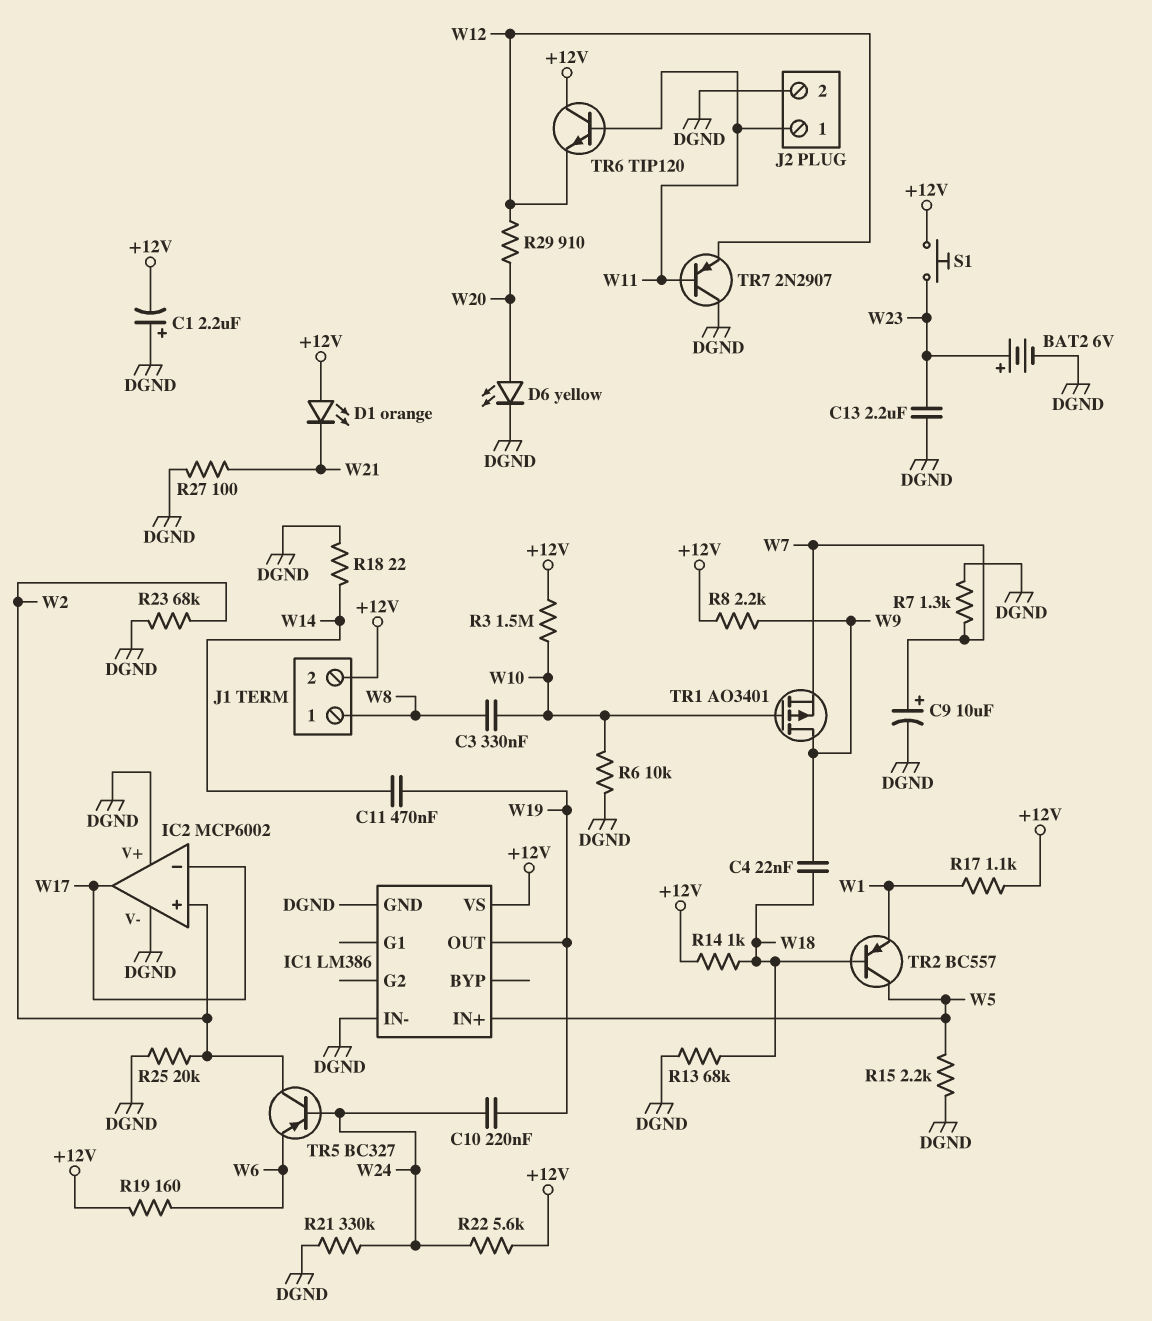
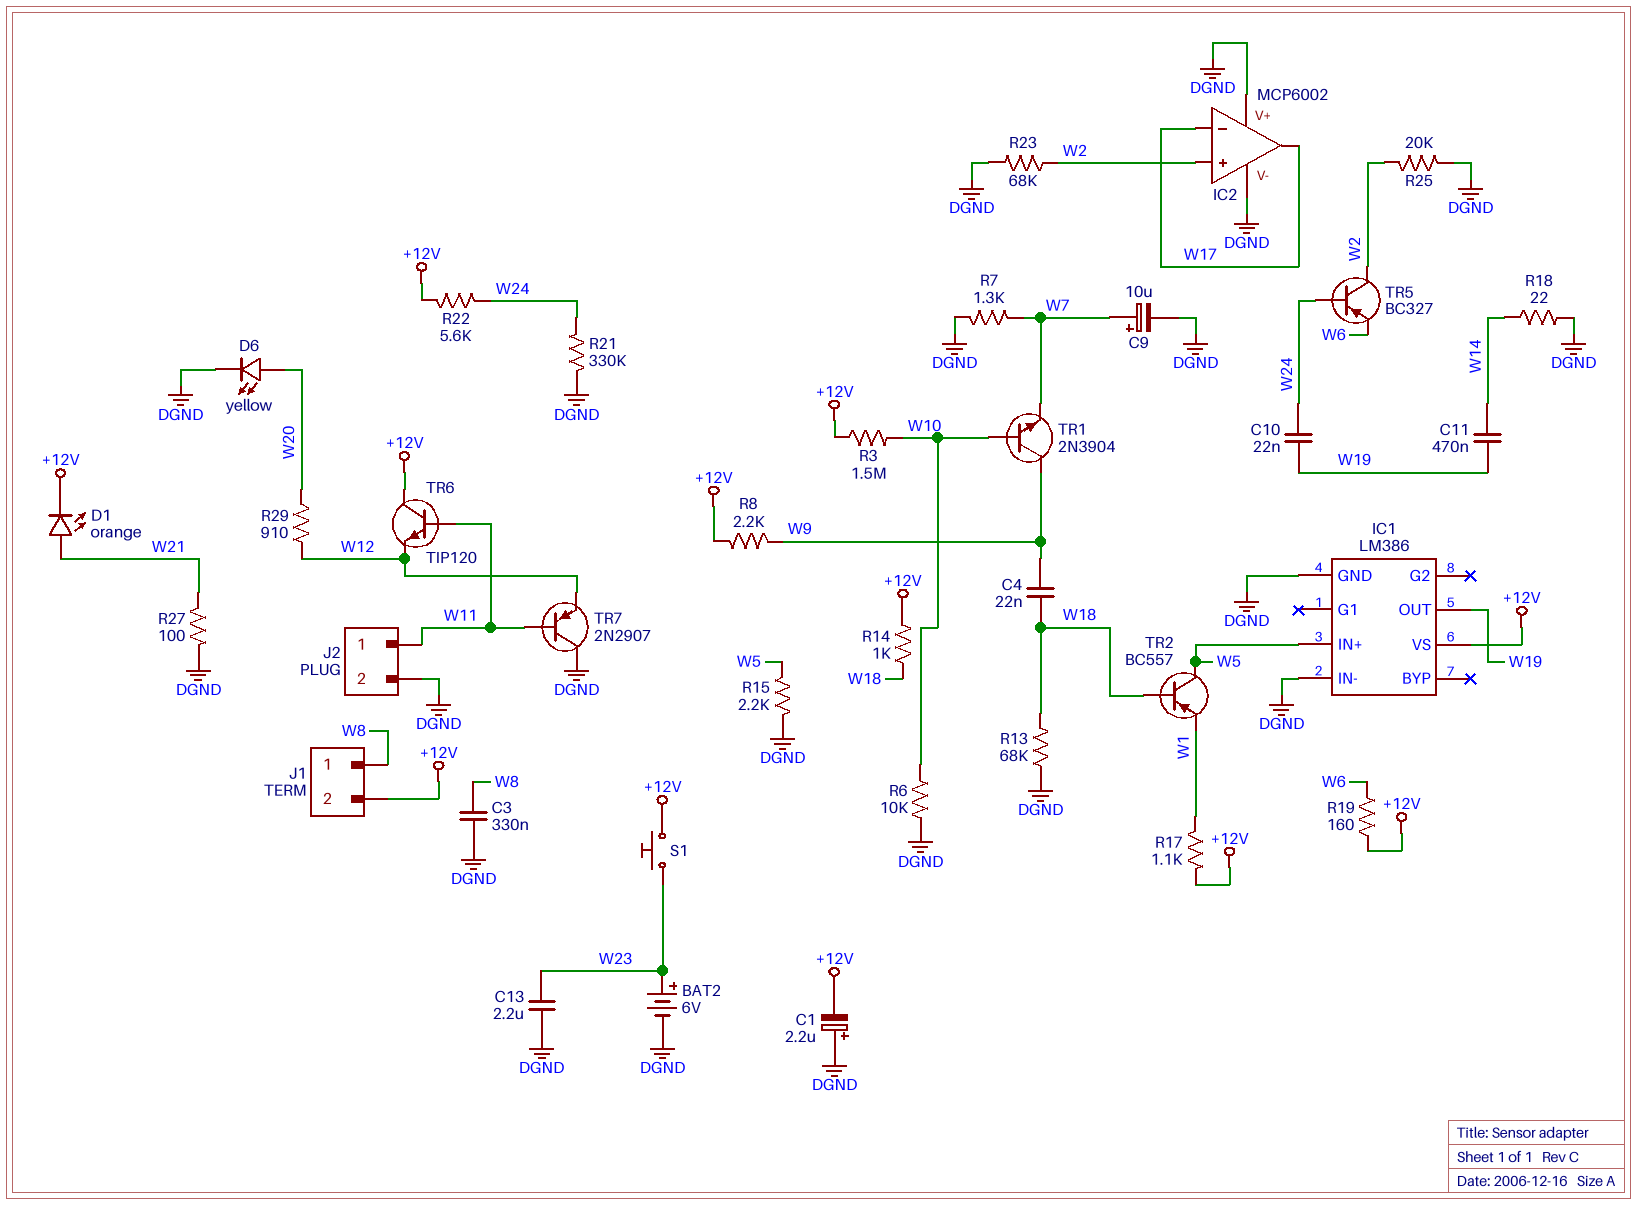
C3: 330nF (W8, W10) -> 330nF (DGND, W8)
C10: 220nF (W19, W24) -> 22nF (W19, W24)
D1: LED orange (A +12V, K W21) -> LED orange (A W21, K +12V)
TR1: PMOS AO3401 (G W10, D W9, S W7) -> NPN 2N3904 (B W10, C W9, E W7)

